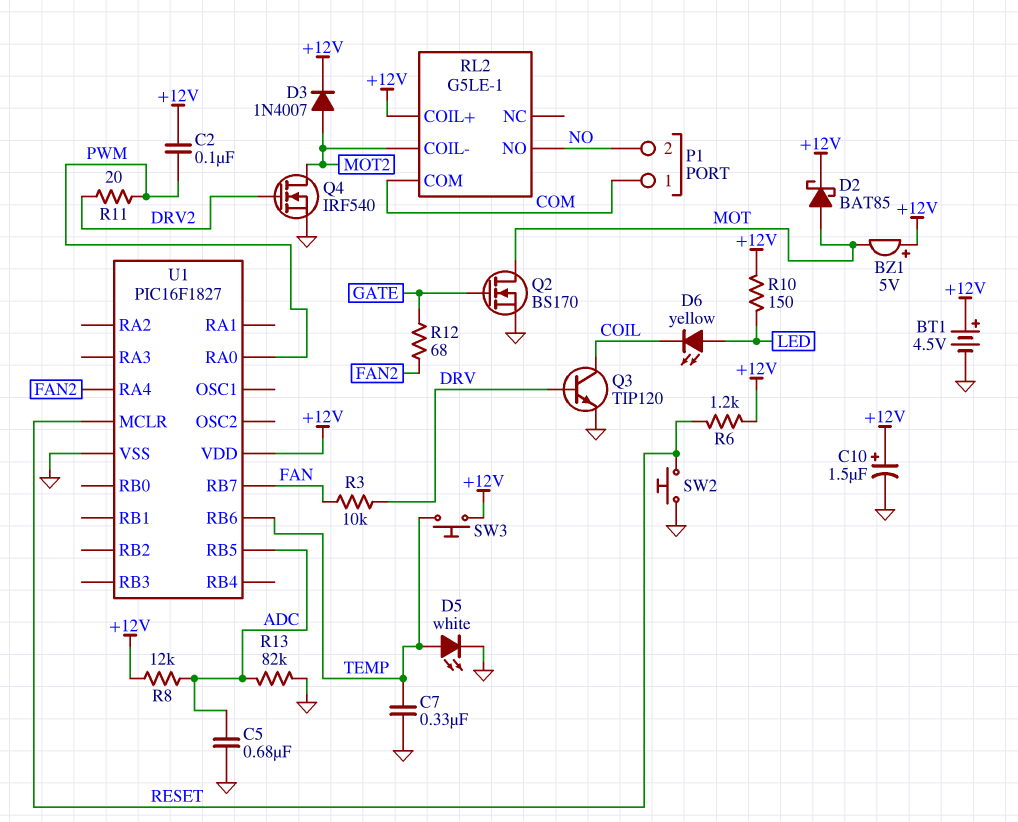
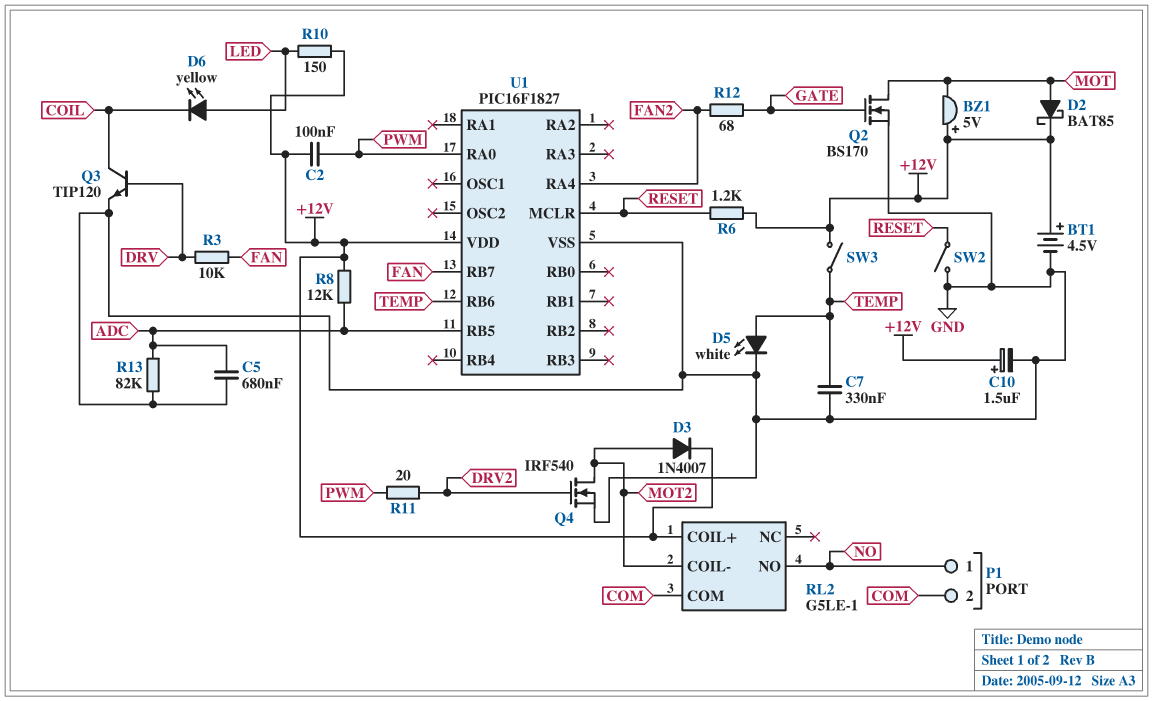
P1 pin 1: COM -> NO
P1 pin 2: NO -> COM
SW2: button (GND, RESET) -> switch (GND, RESET)
SW3: button (+12V, TEMP) -> switch (+12V, TEMP)

